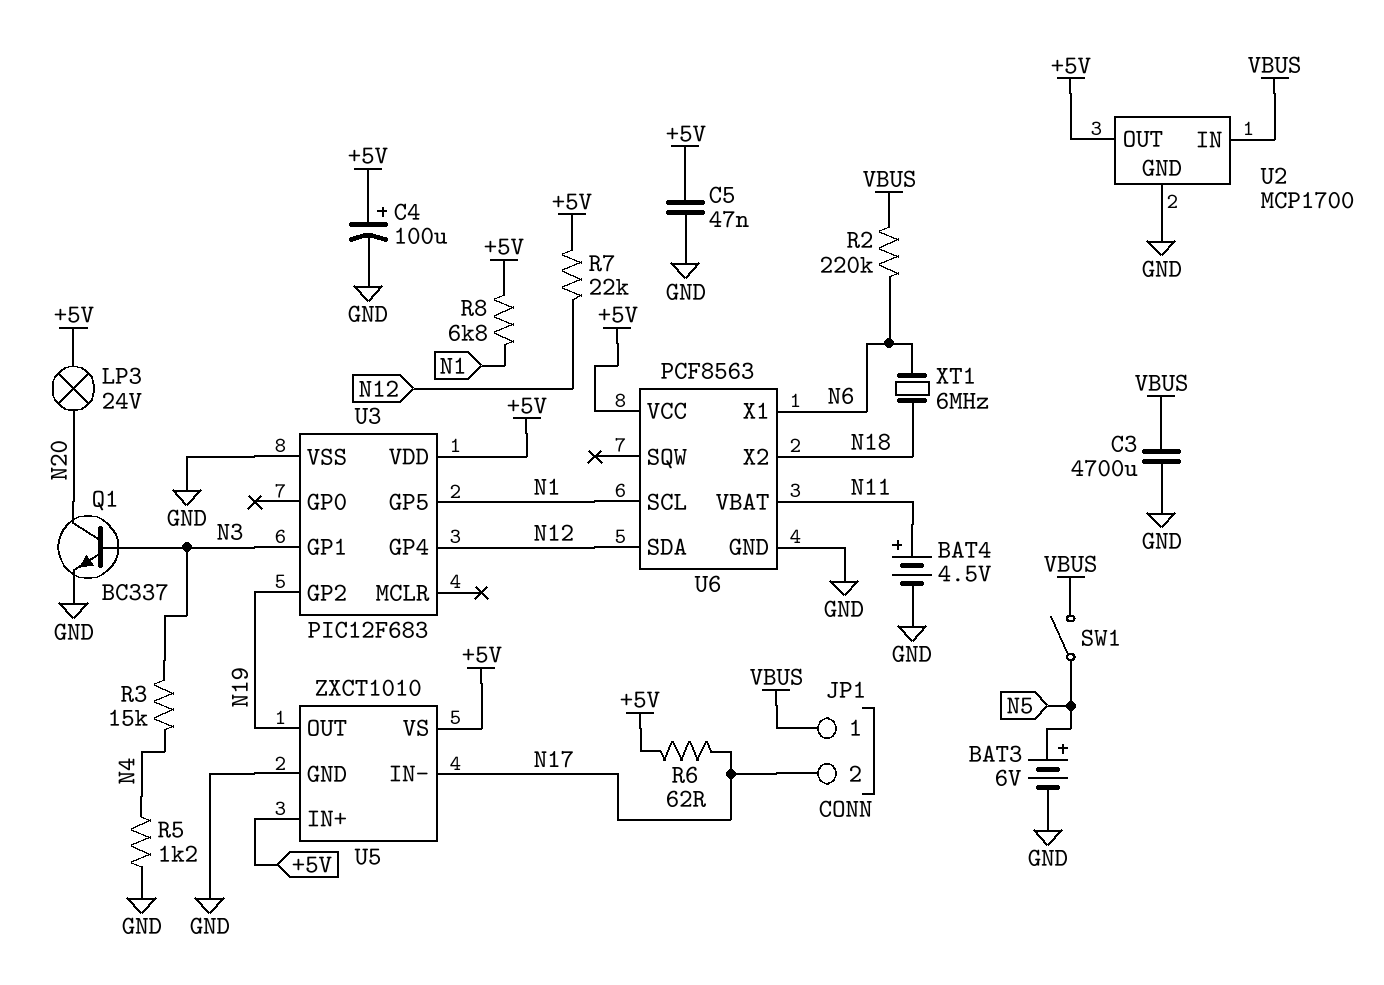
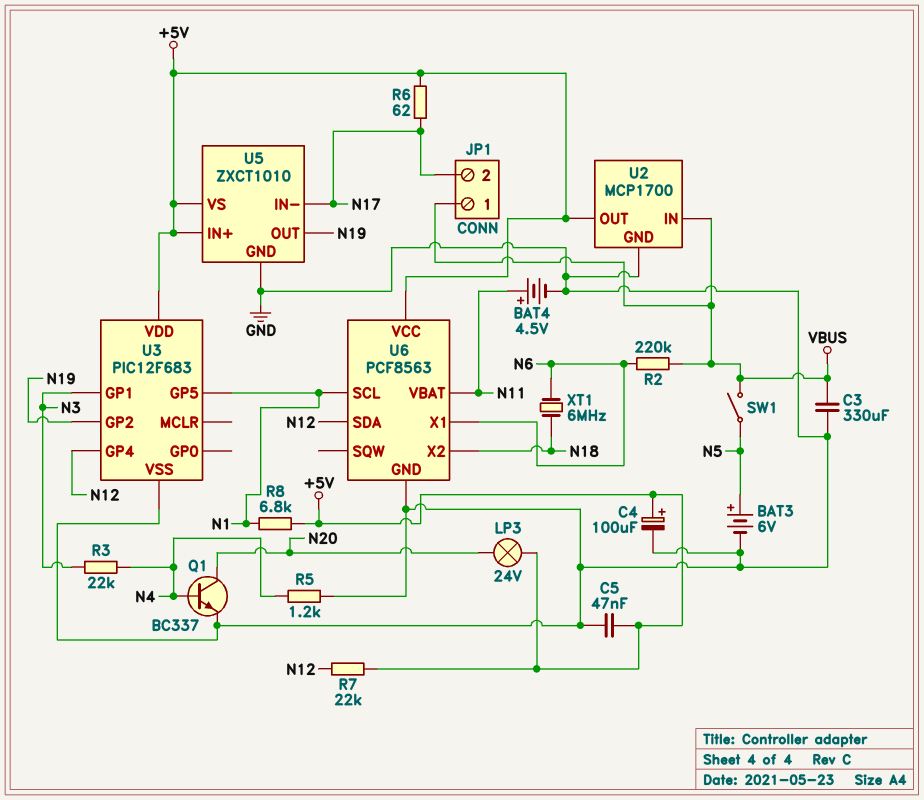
C3: 4700uF (GND, VBUS) -> 330uF (GND, VBUS)
Q1: NPN BC337 (B N3, C N20, E GND) -> NPN BC337 (B N4, C N20, E GND)
R3: 15k (N3, N4) -> 22k (N3, N4)

